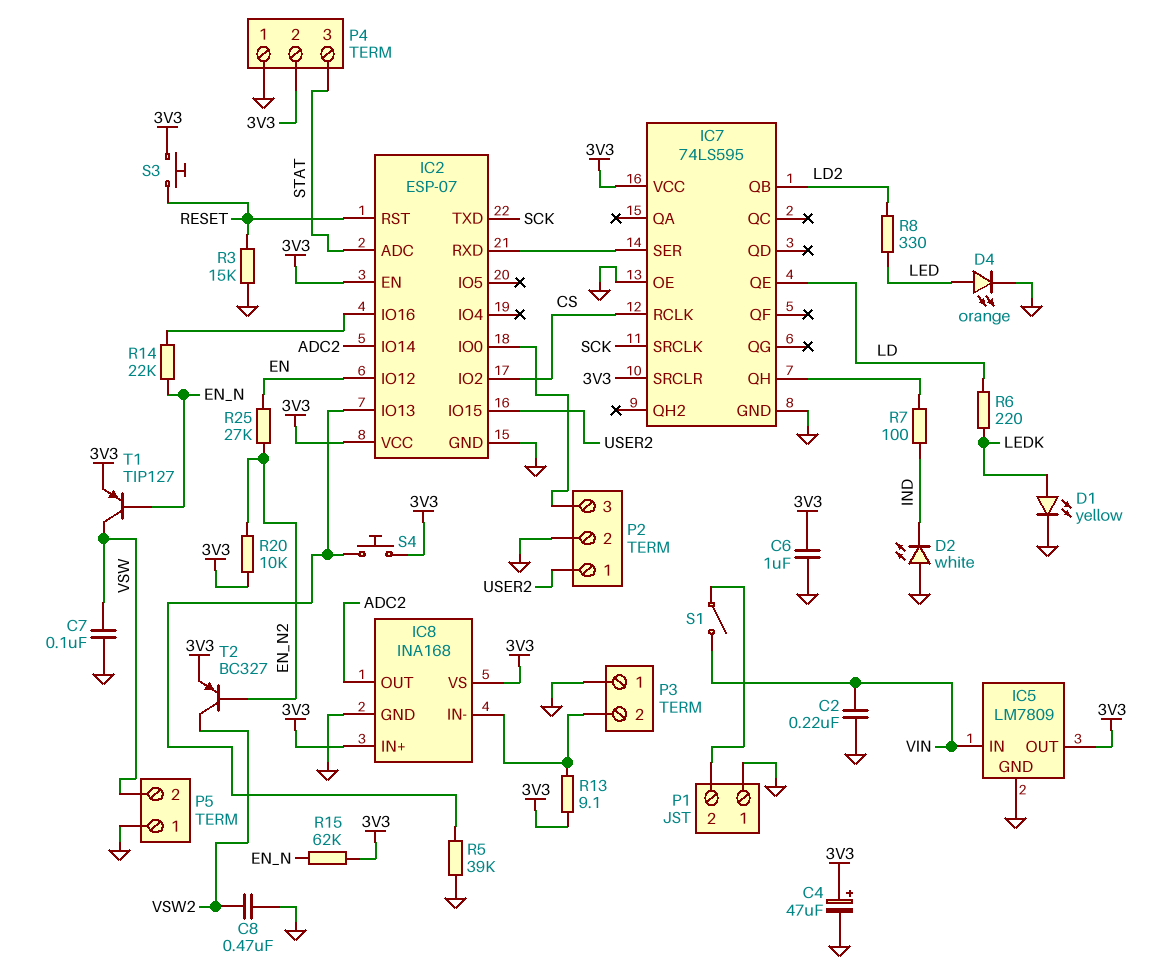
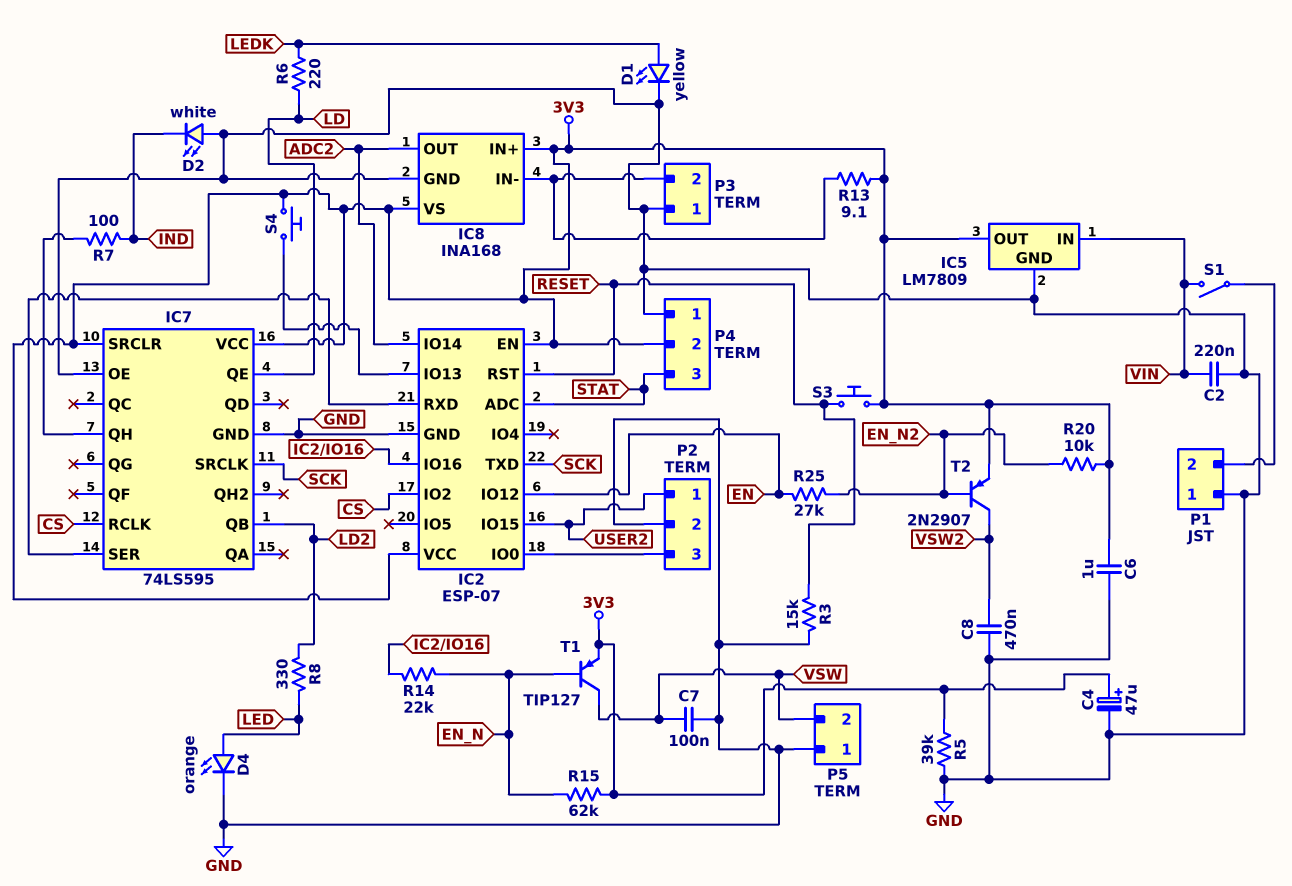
R5: 39k (GND, IC2/IO13) -> 39k (3V3, GND)
T2: PNP BC327 (B EN_N2, C VSW2, E 3V3) -> PNP 2N2907 (B EN_N2, C VSW2, E 3V3)

